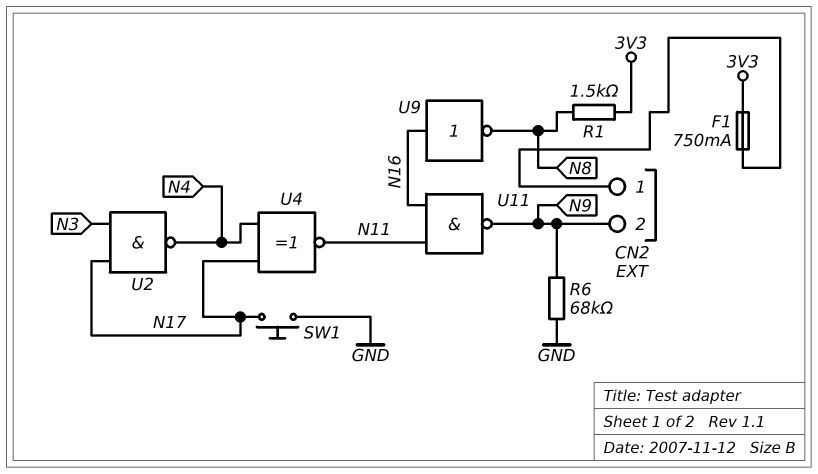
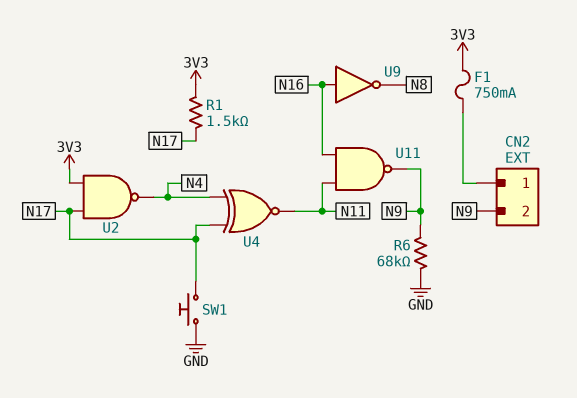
R1: 1.5k (3V3, N8) -> 1.5k (3V3, N17)
U2: NAND (in N3, in N17, out N4) -> NAND (in 3V3, in N17, out N4)

